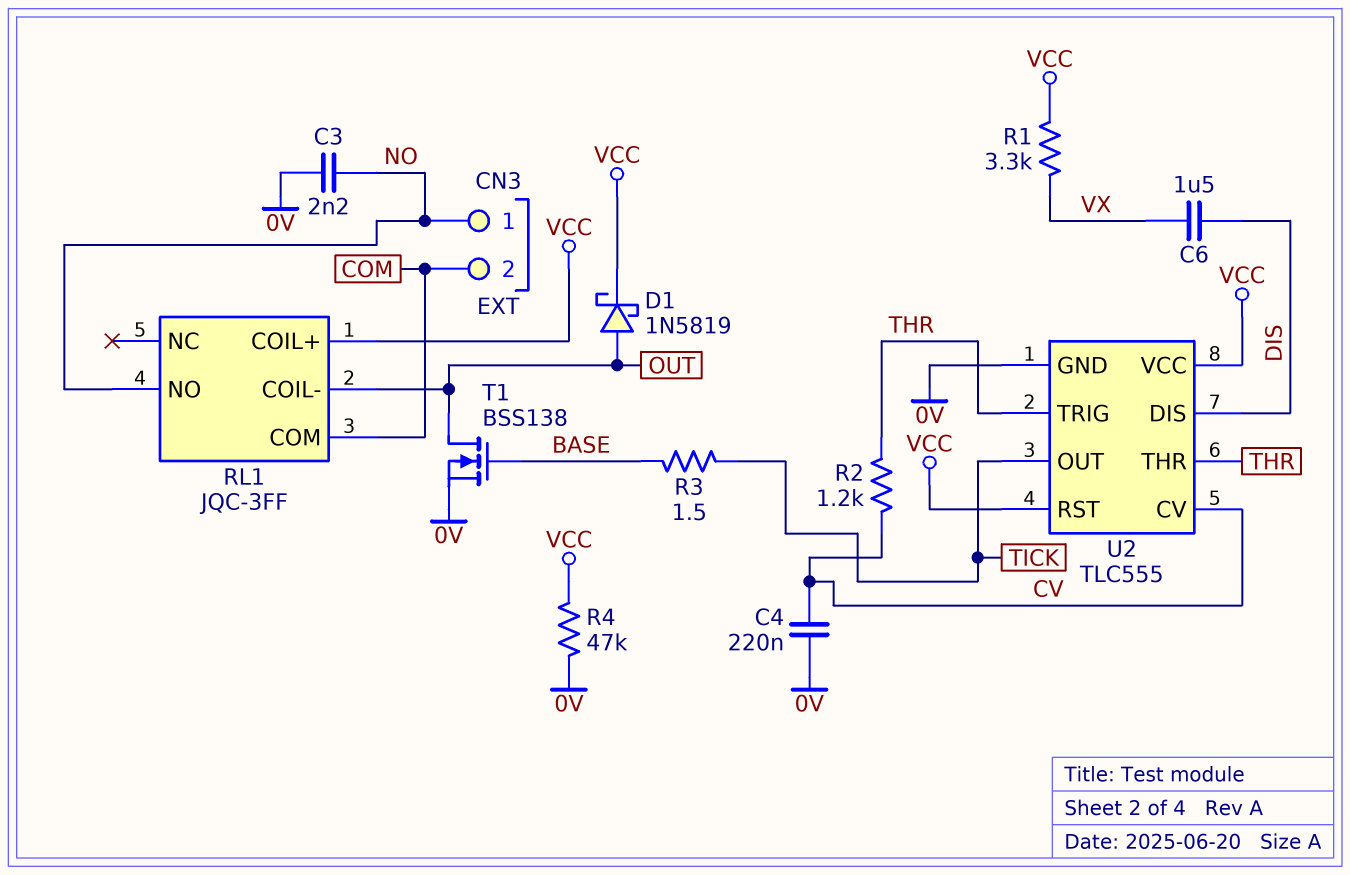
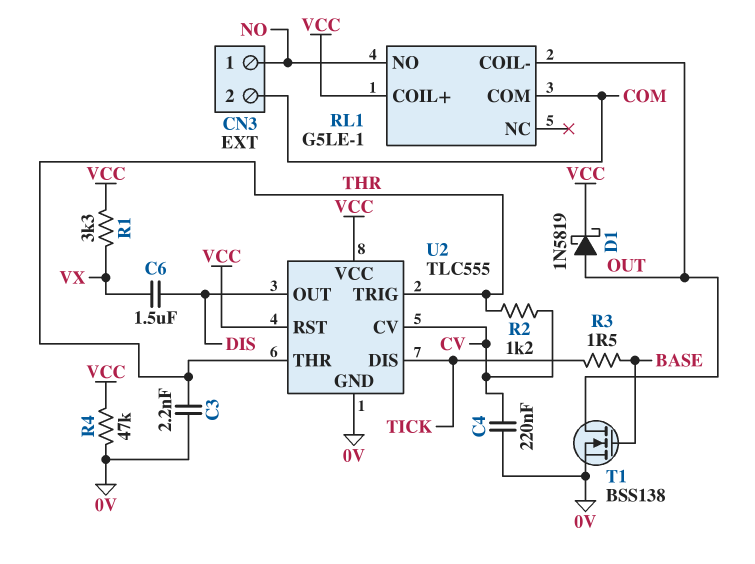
C3: 2.2nF (0V, NO) -> 2.2nF (0V, THR)
RL1: JQC-3FF -> G5LE-1
U2 pin DIS: DIS -> TICK
U2 pin OUT: TICK -> DIS

